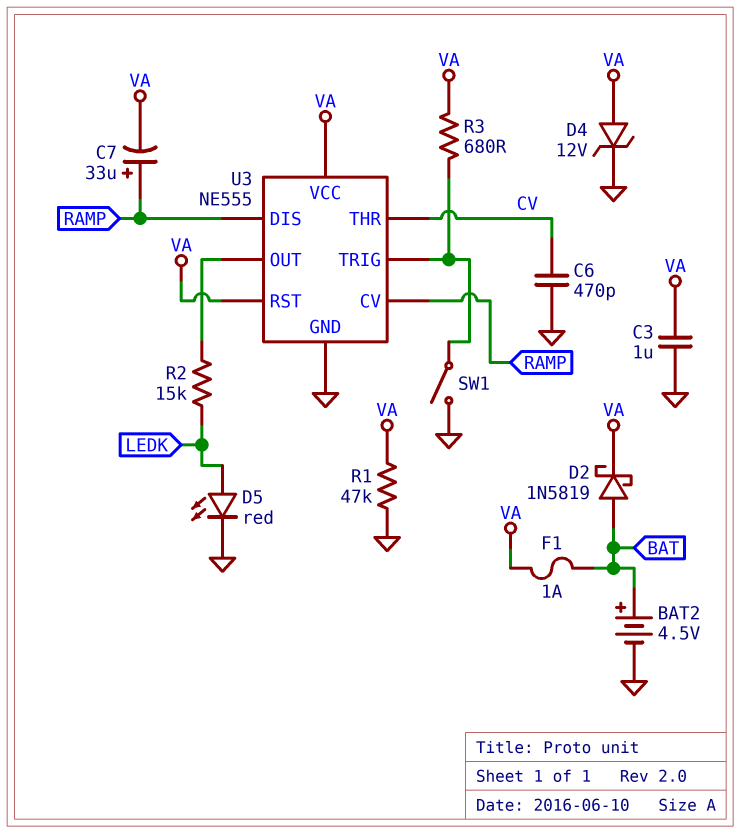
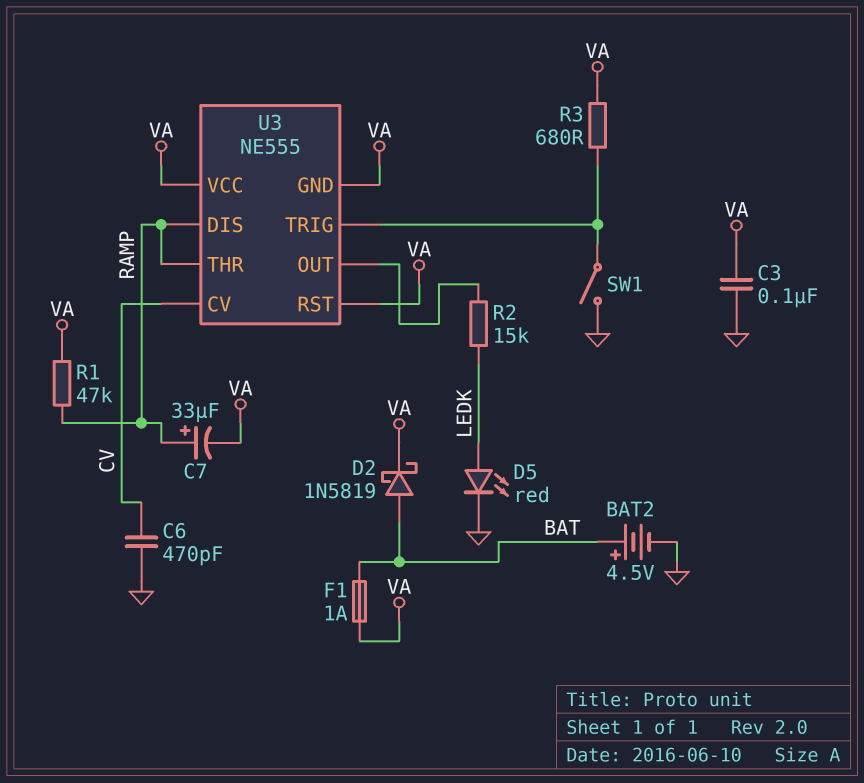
C3: 1uF (GND, VA) -> 100nF (GND, VA)
D4: zener 12V (A VA, K GND) -> none
R1: 47k (GND, VA) -> 47k (RAMP, VA)
U3 pin CV: RAMP -> CV
U3 pin GND: GND -> VA
U3 pin THR: CV -> RAMP

